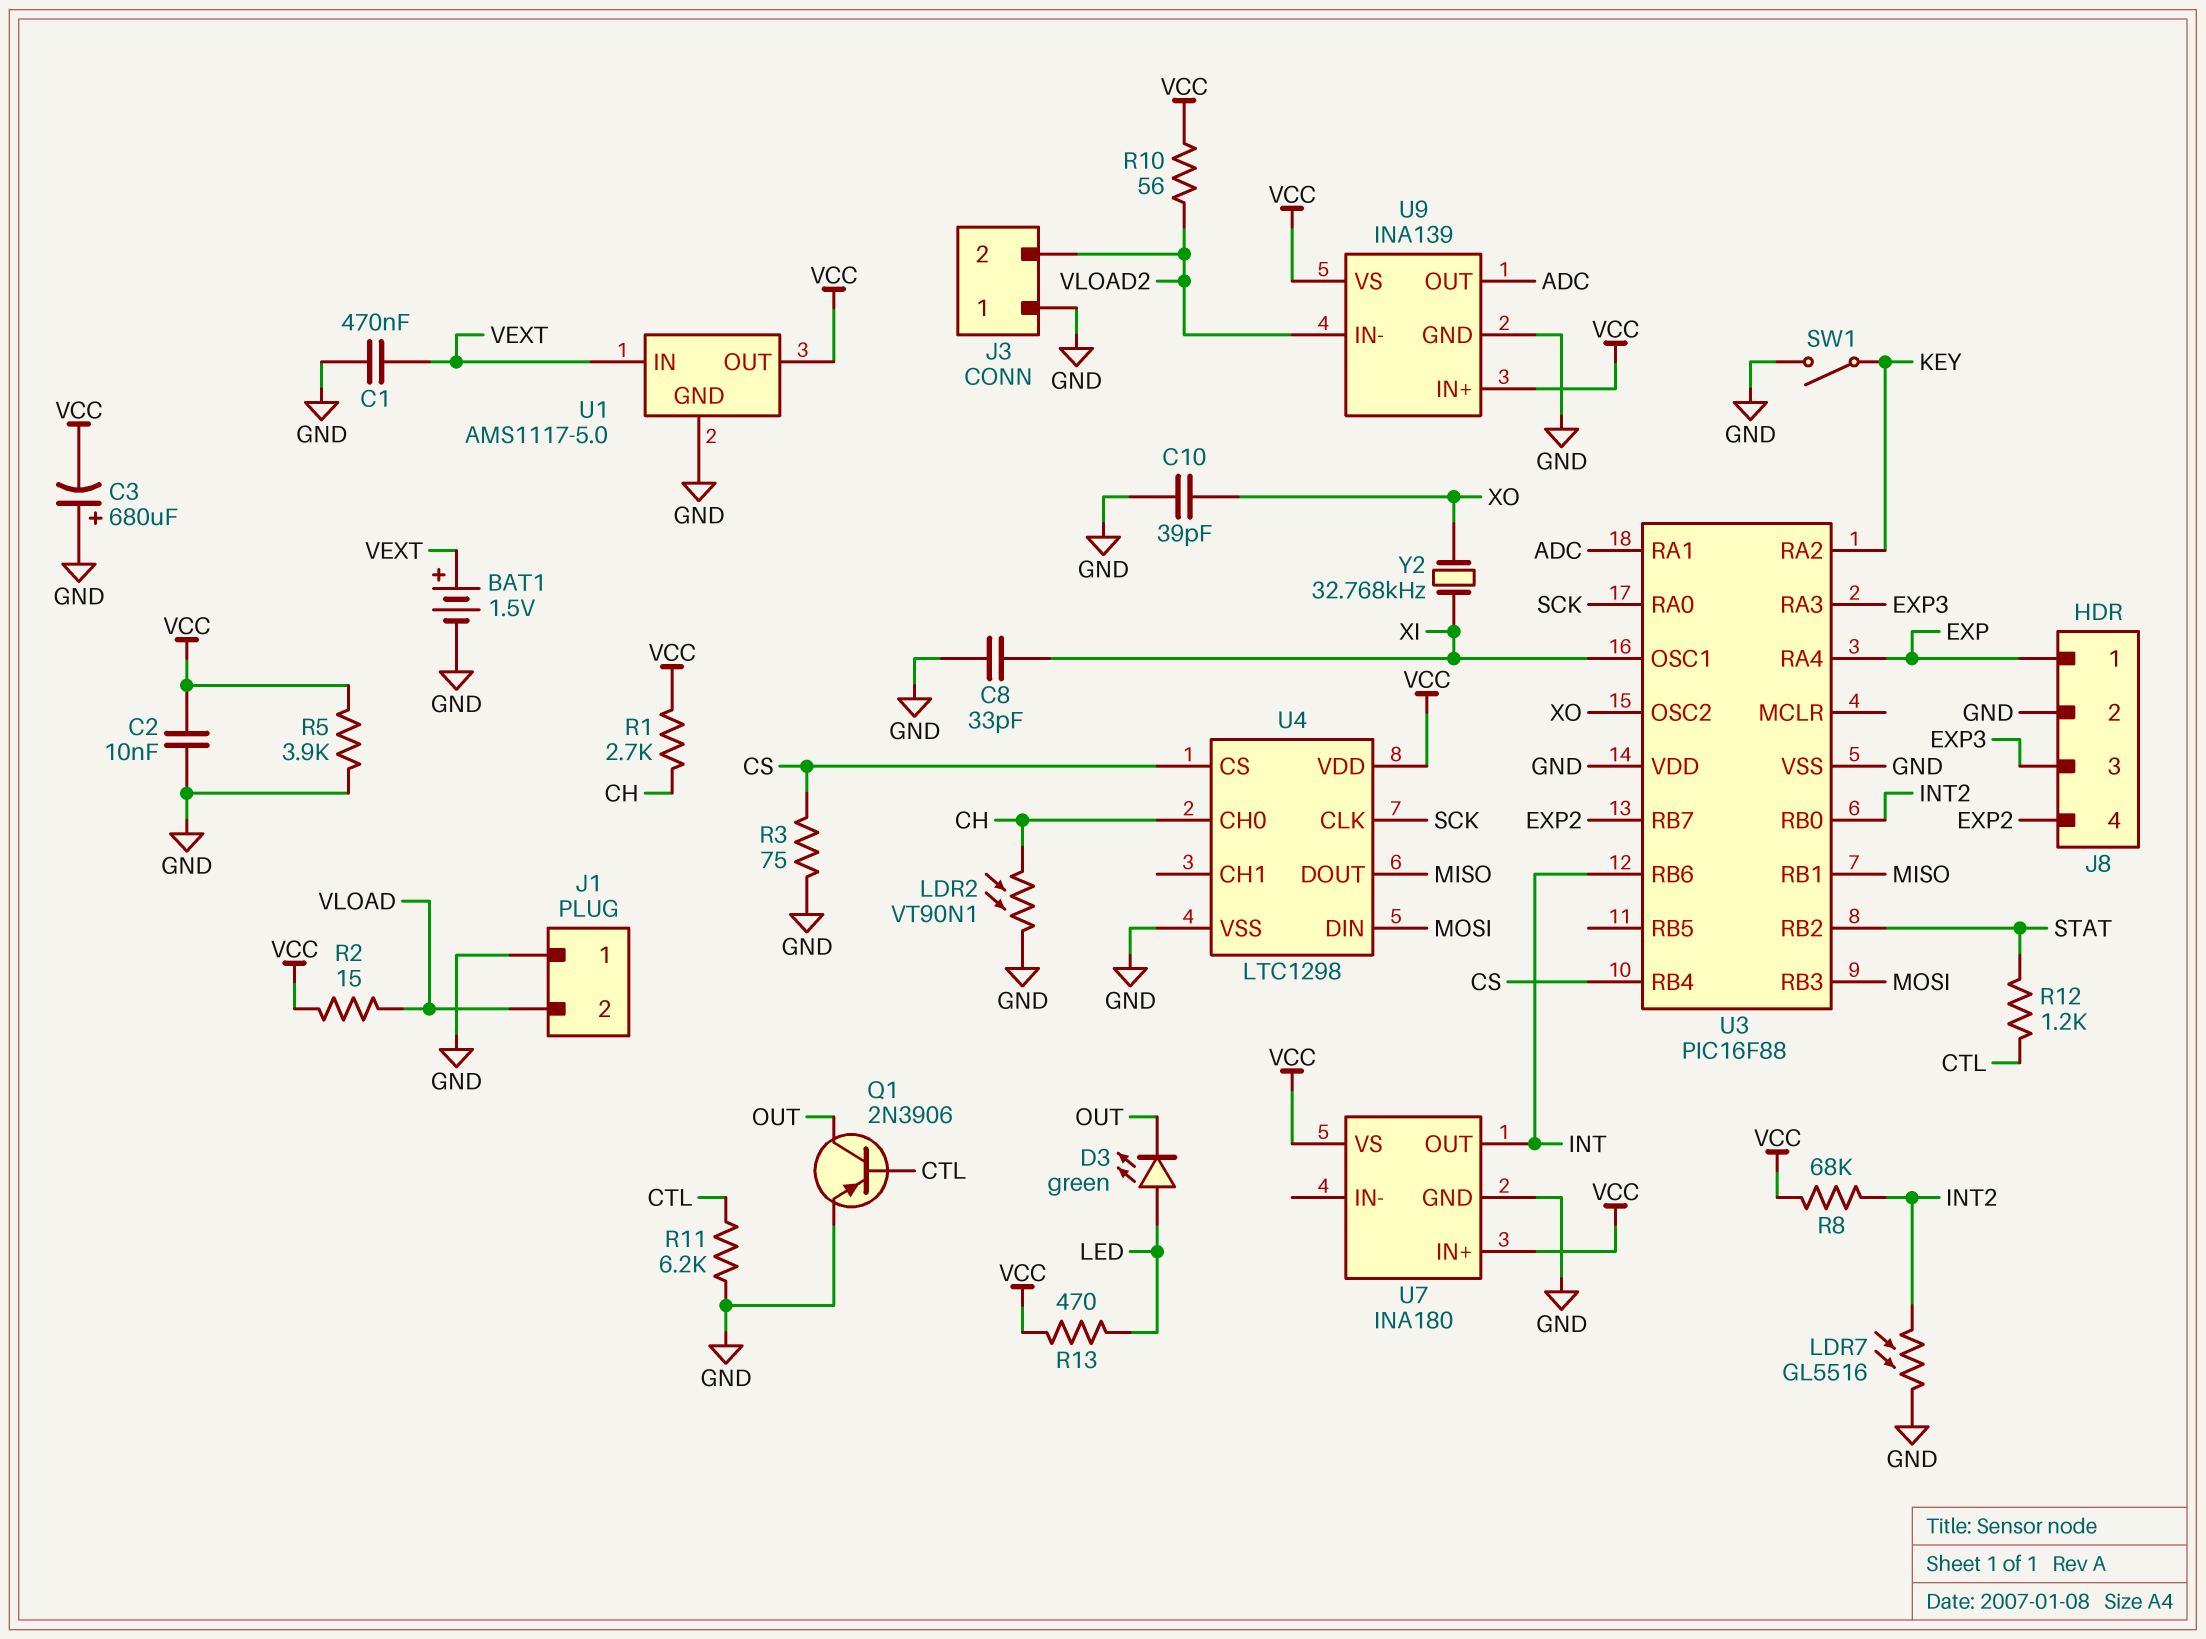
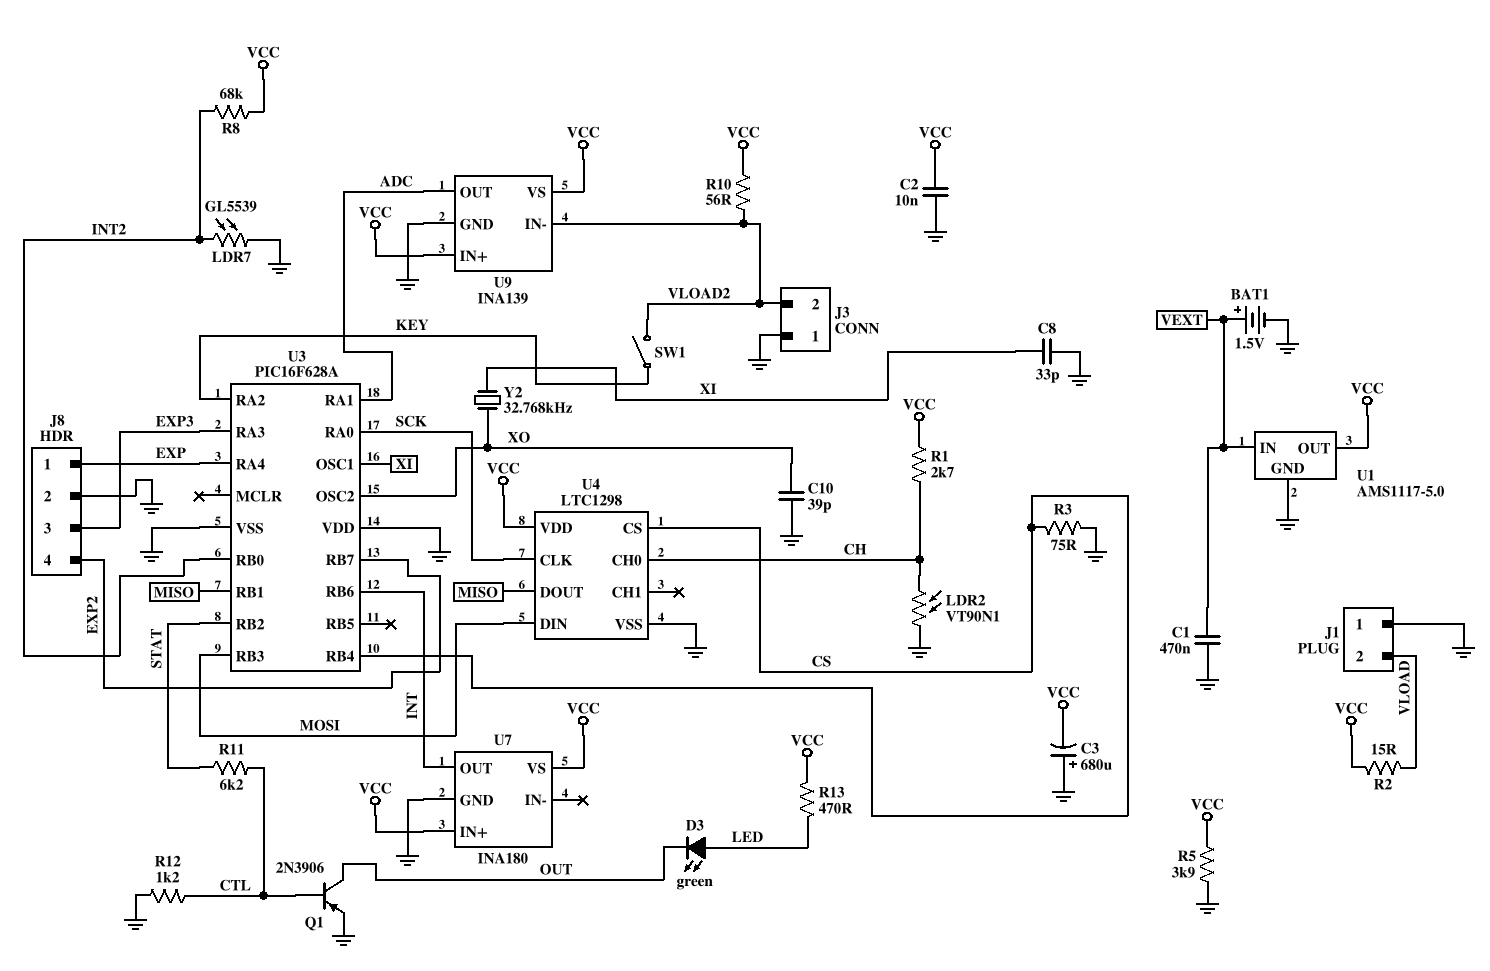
LDR7: GL5516 (GND, INT2) -> GL5539 (GND, INT2)
R11: 6.2k (CTL, GND) -> 6.2k (CTL, STAT)
R12: 1.2k (CTL, STAT) -> 1.2k (CTL, GND)
SW1: switch (GND, KEY) -> switch (KEY, VLOAD2)
U3: PIC16F88 -> PIC16F628A

